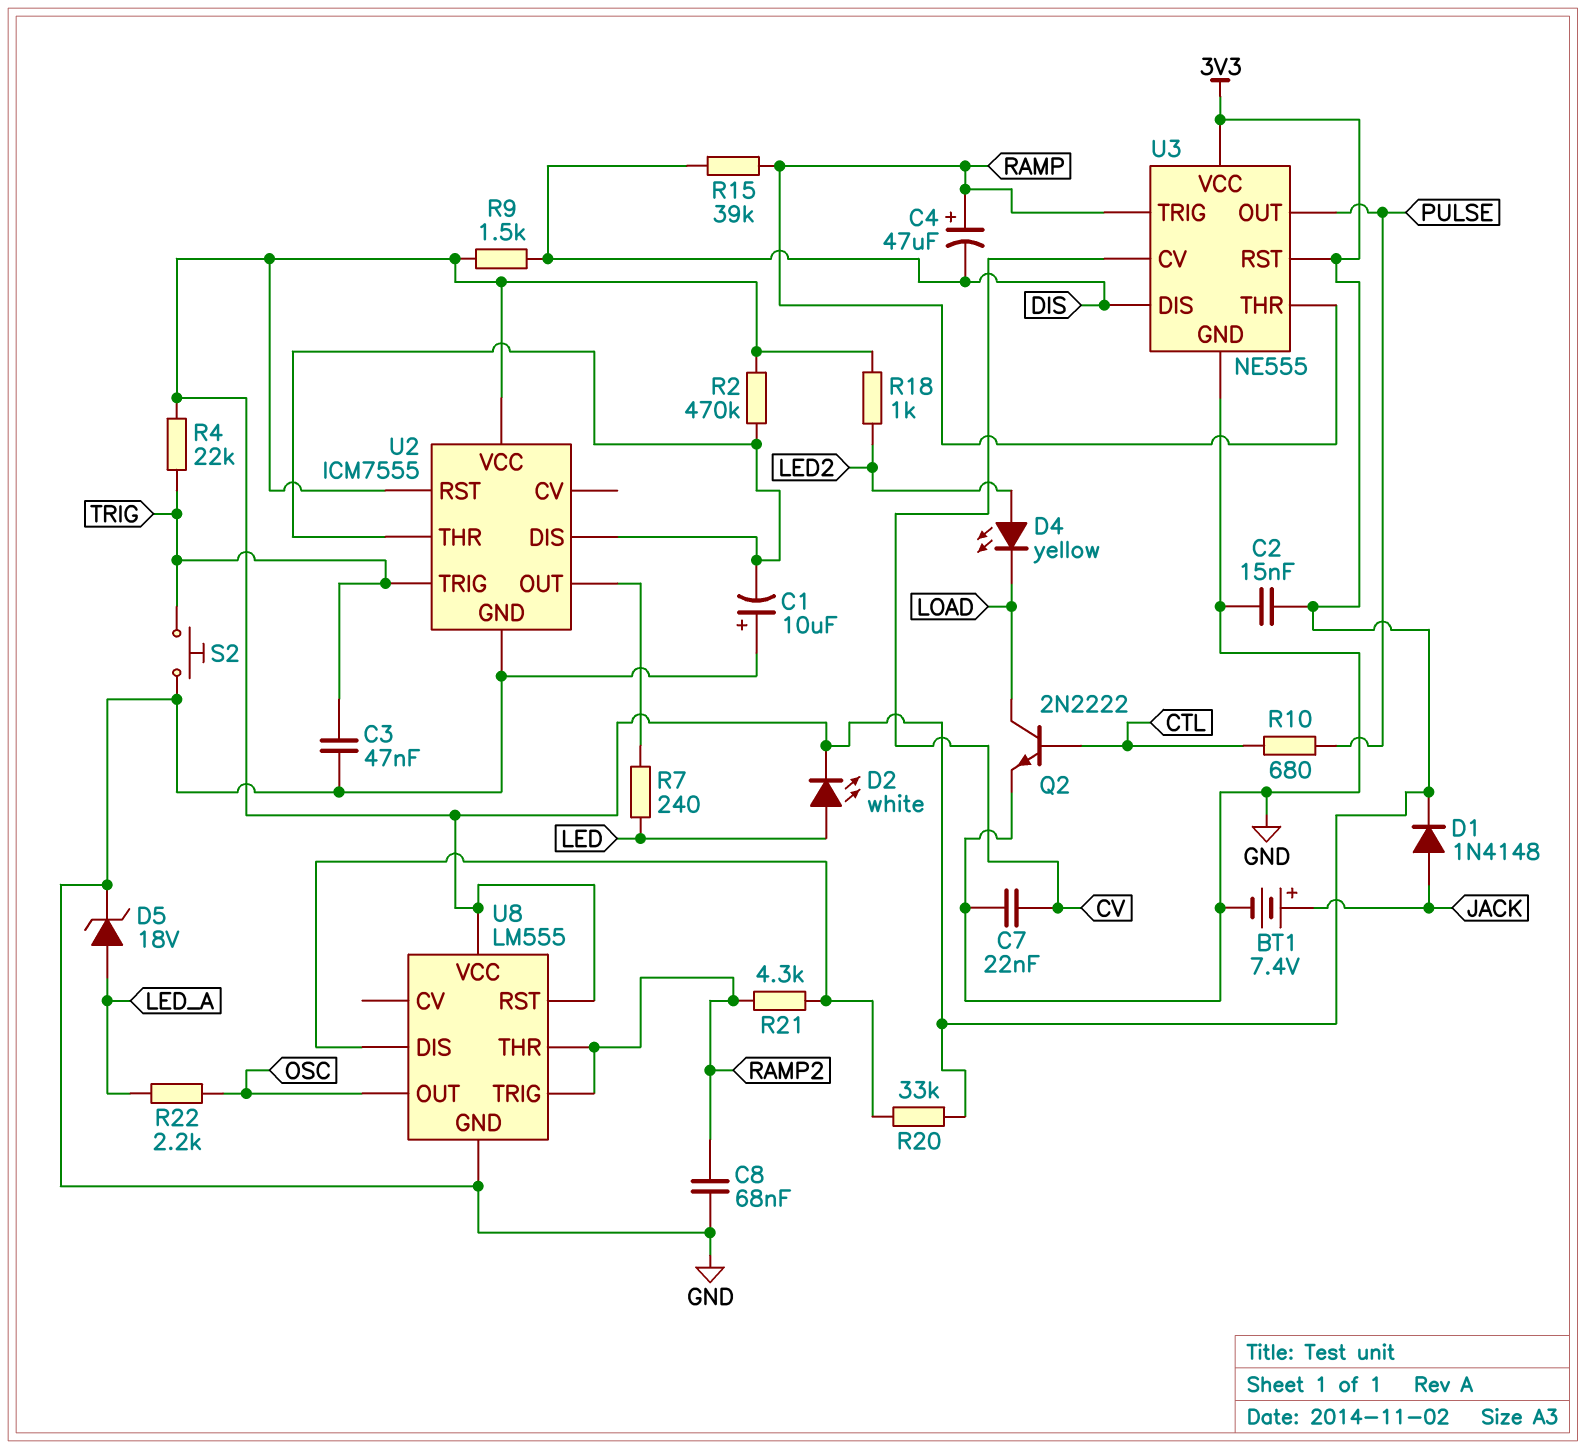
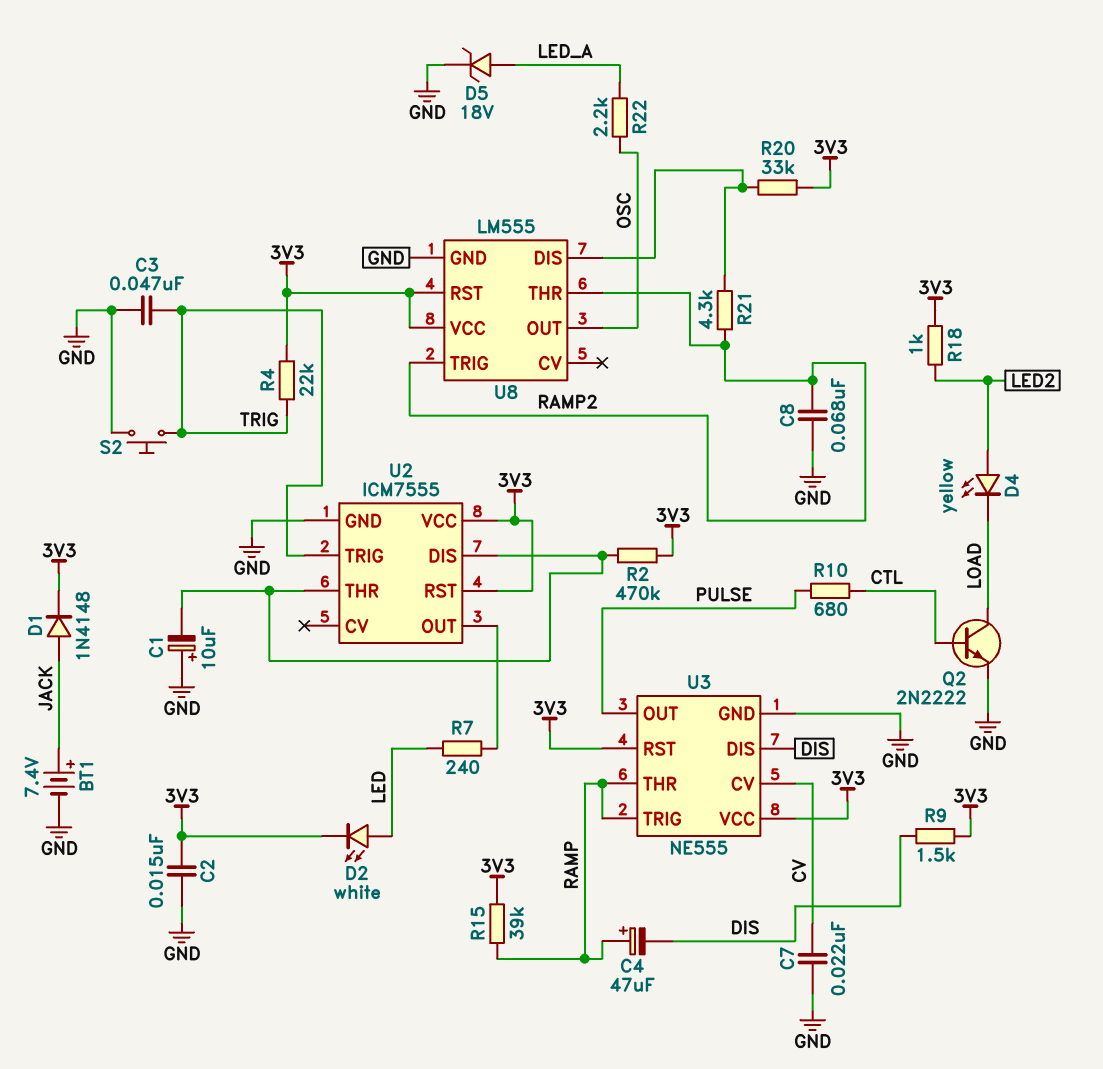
R15: 39k (DIS, RAMP) -> 39k (3V3, RAMP)

